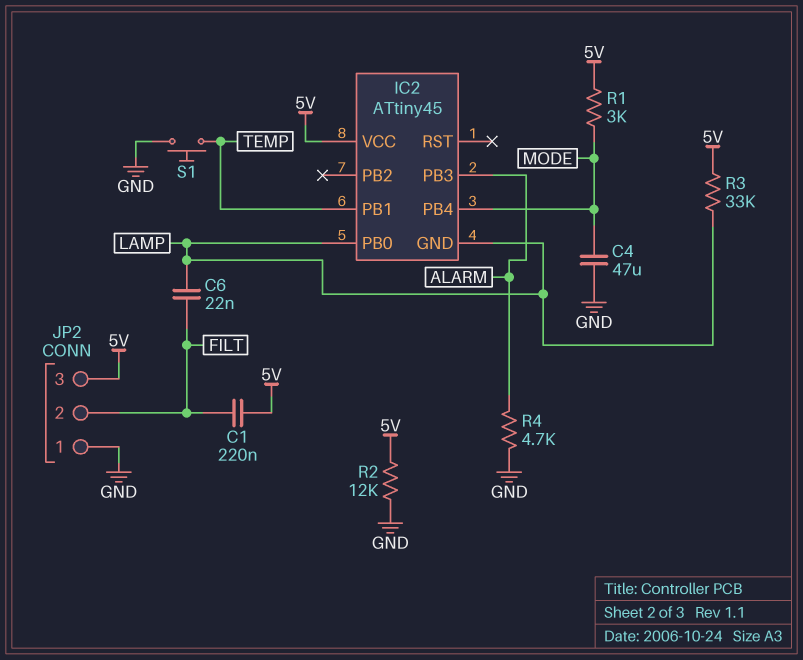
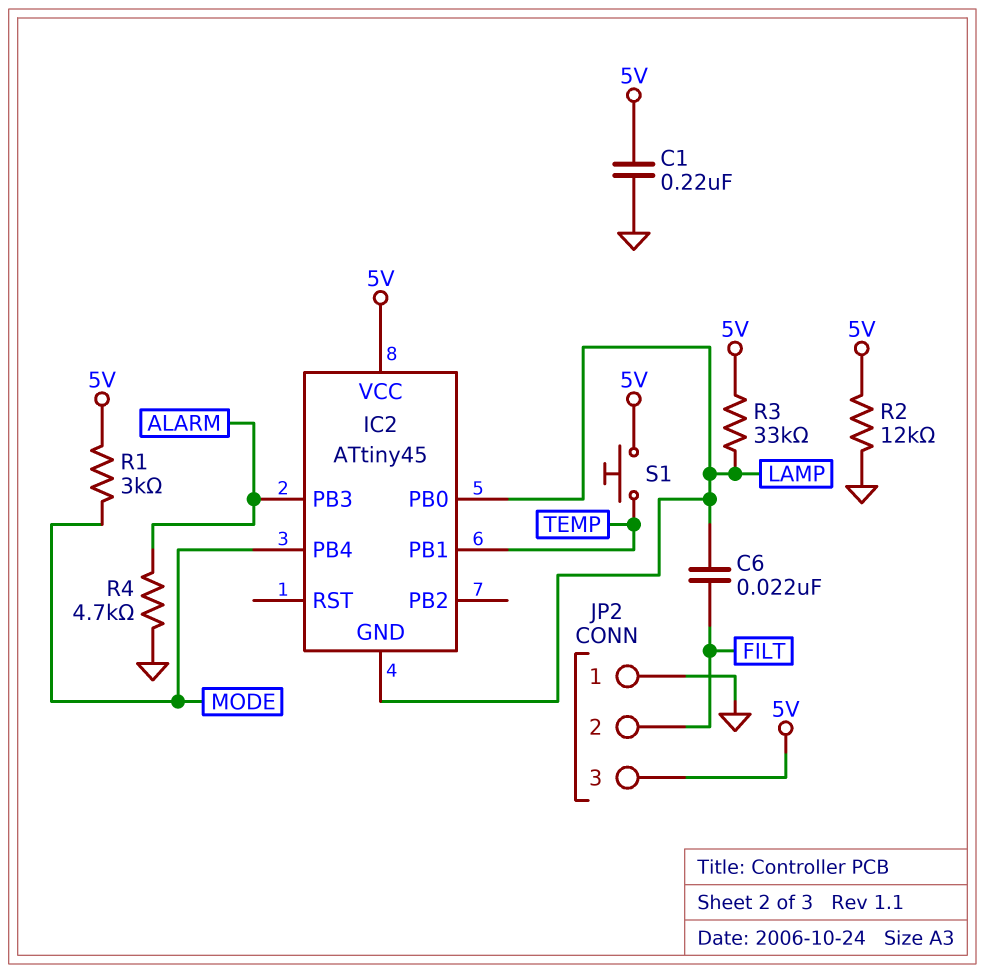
C1: 220nF (5V, FILT) -> 220nF (5V, GND)
C4: 47uF (GND, MODE) -> none
S1: button (GND, TEMP) -> button (5V, TEMP)

